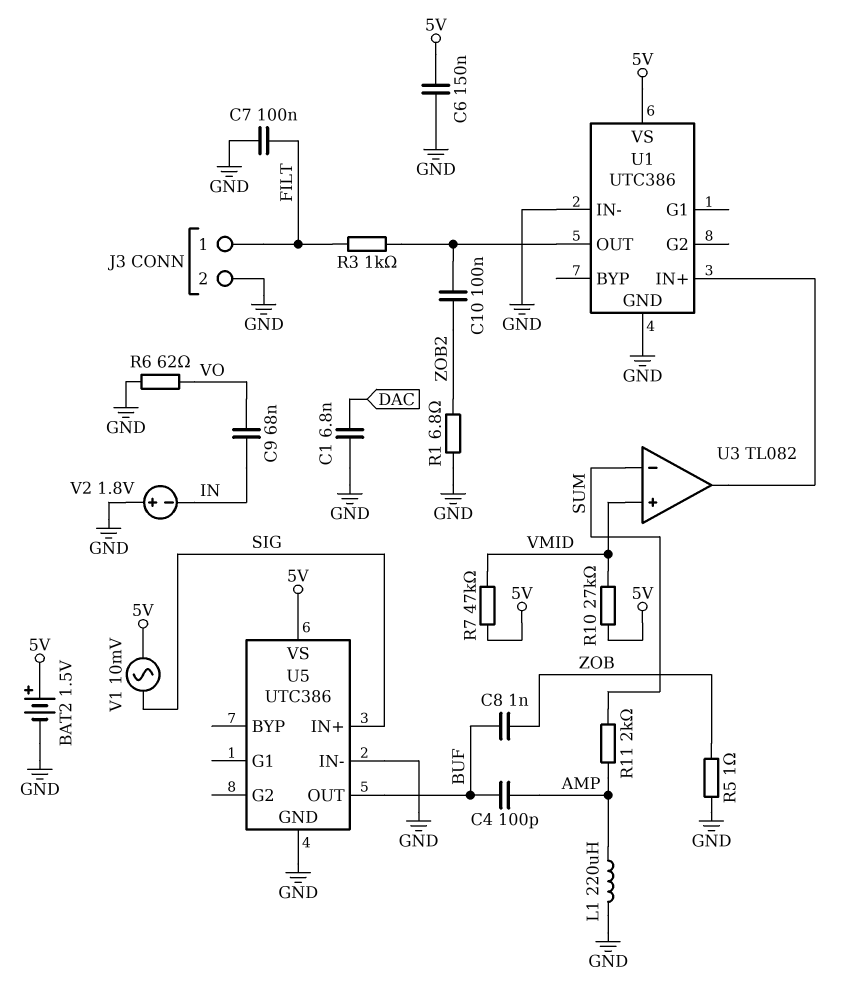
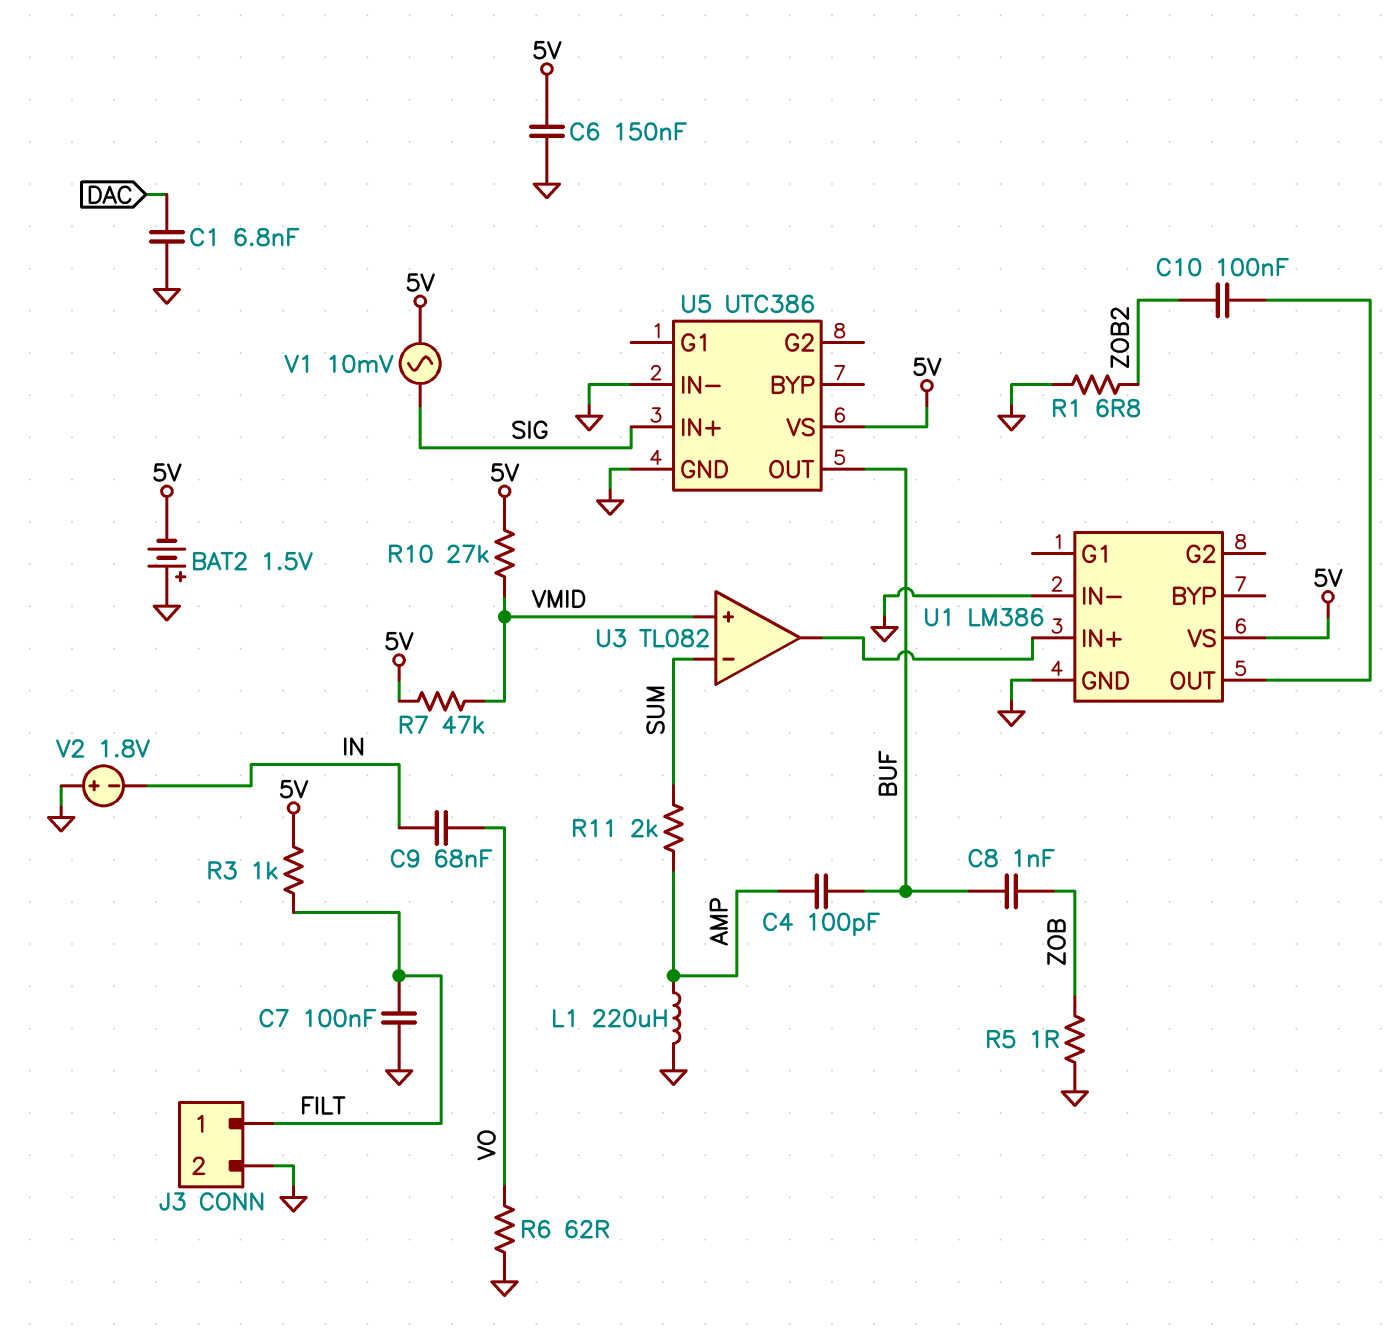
BAT2: 1.5V (plus 5V, minus GND) -> 1.5V (plus GND, minus 5V)
R3: 1k (FILT, U1/OUT) -> 1k (5V, FILT)
U1: UTC386 -> LM386

